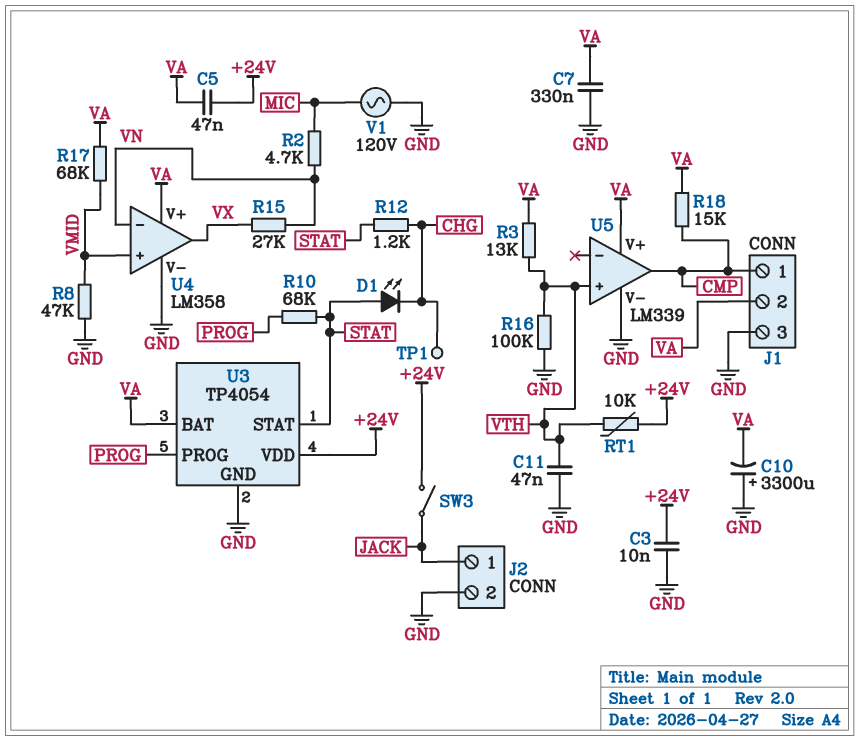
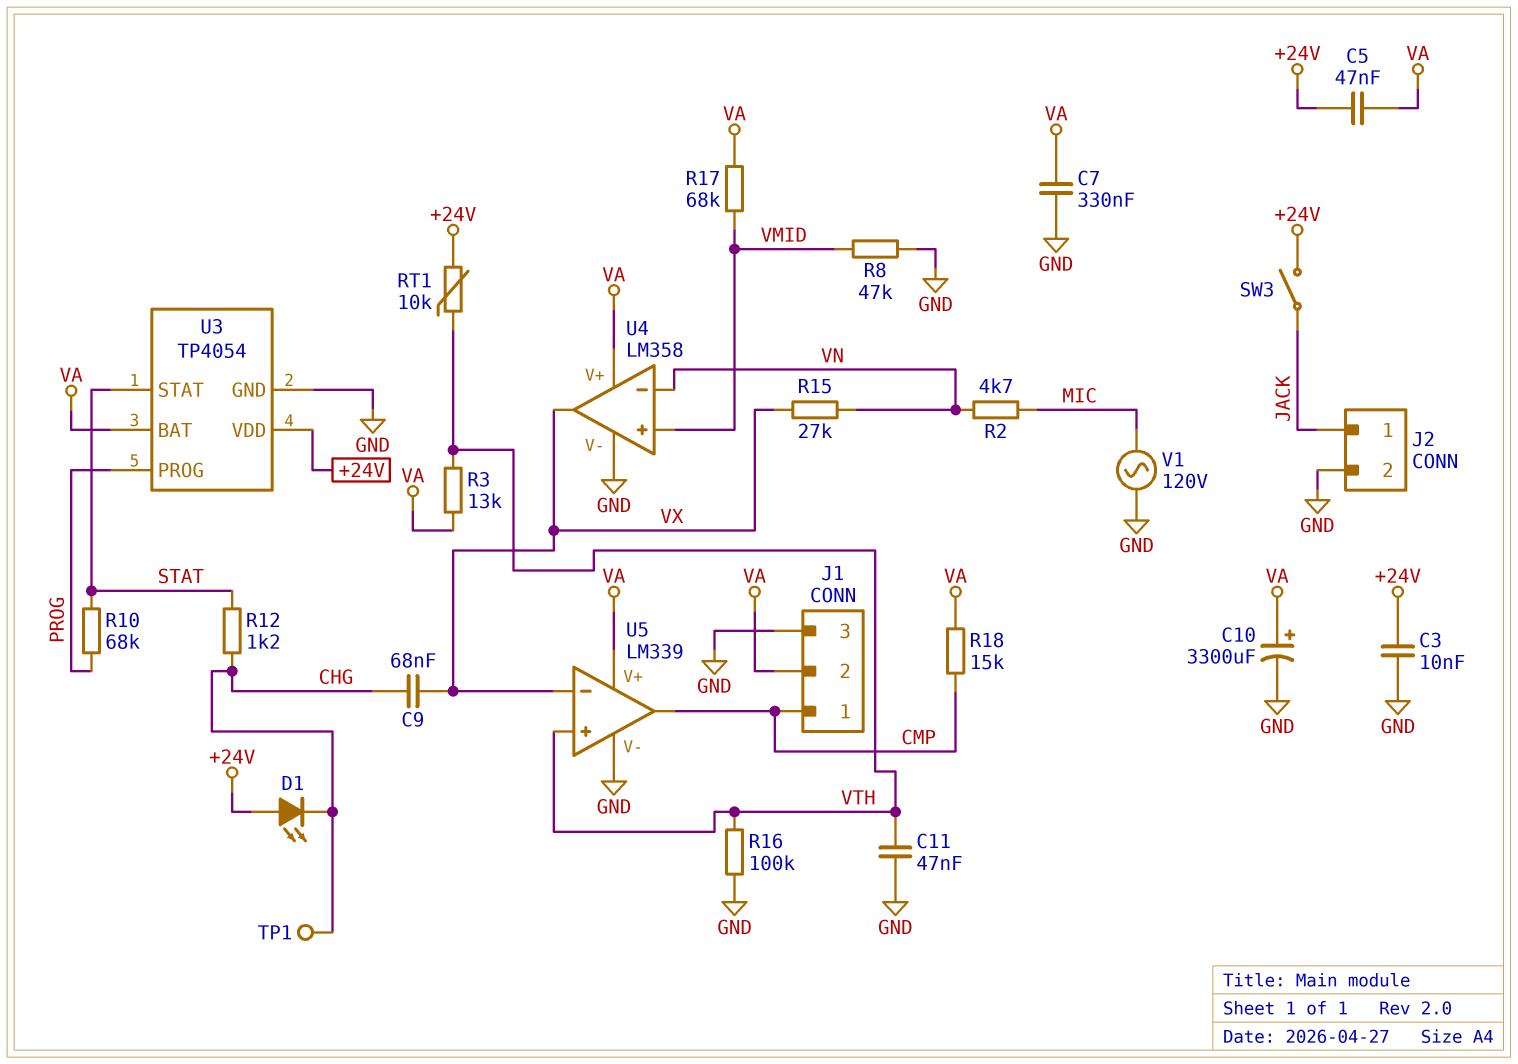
C9: none -> 68nF (CHG, VX)
C10: 3300uF (plus GND, minus VA) -> 3300uF (plus VA, minus GND)
D1: LED (A STAT, K CHG) -> LED (A +24V, K CHG)
U5 pin in-: none -> VX

